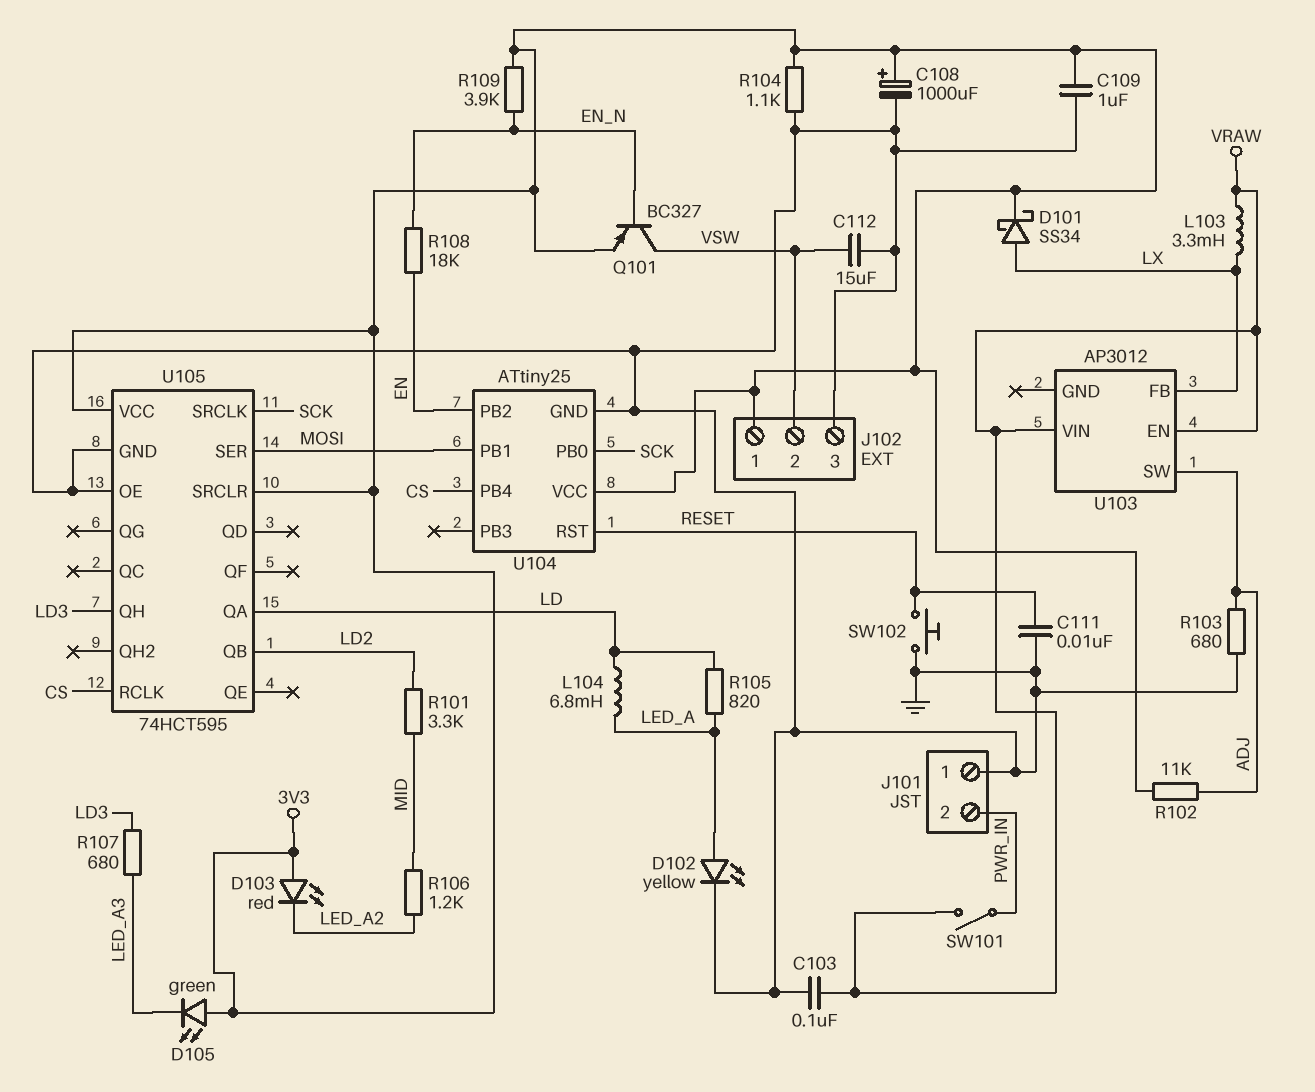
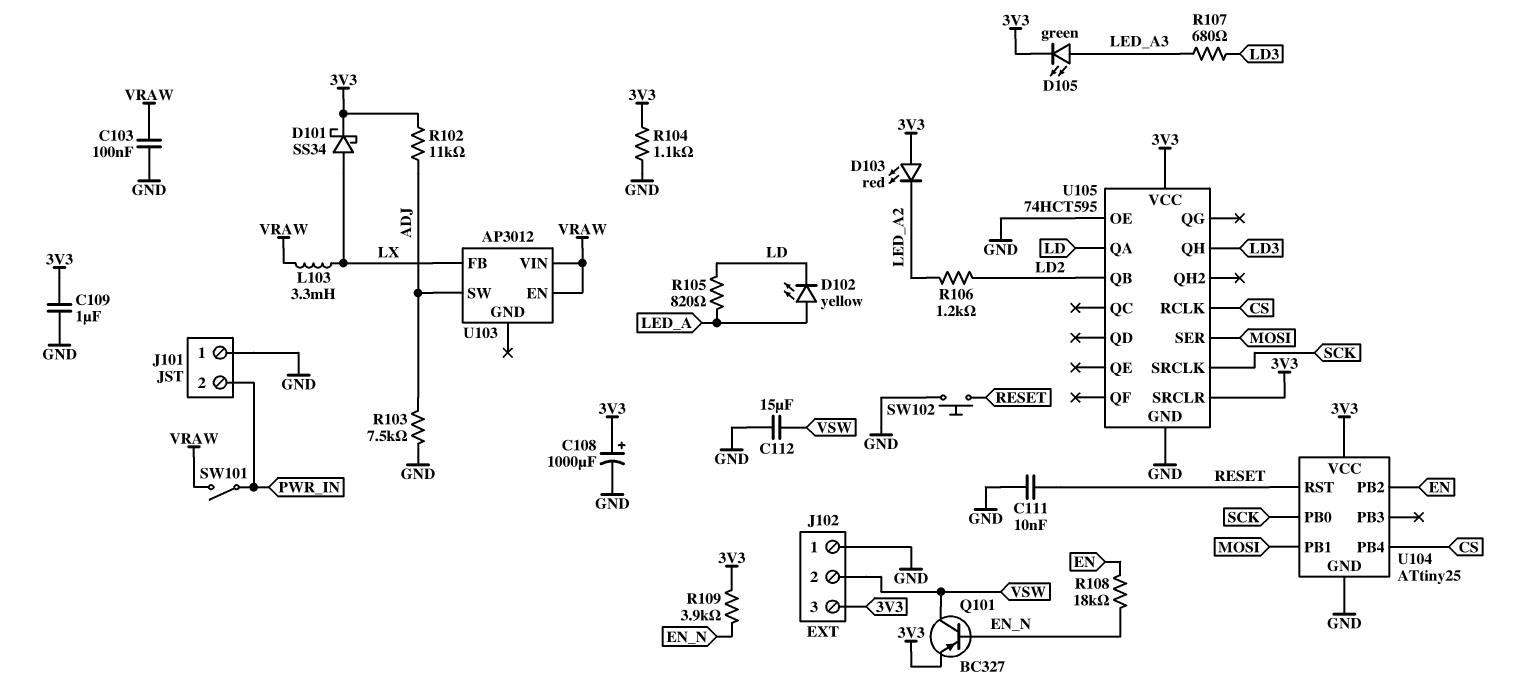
D102: LED yellow (A LED_A, K GND) -> LED yellow (A LED_A, K LD)
D105: LED green (A 3V3, K LED_A3) -> LED green (A LED_A3, K 3V3)
J102 pin 1: 3V3 -> GND
J102 pin 3: GND -> 3V3
L104: 6.8mH (LD, LED_A) -> none
R101: 3.3k (LD2, MID) -> none
R103: 680 (ADJ, GND) -> 7.5k (ADJ, GND)
R106: 1.2k (LED_A2, MID) -> 1.2k (LD2, LED_A2)

